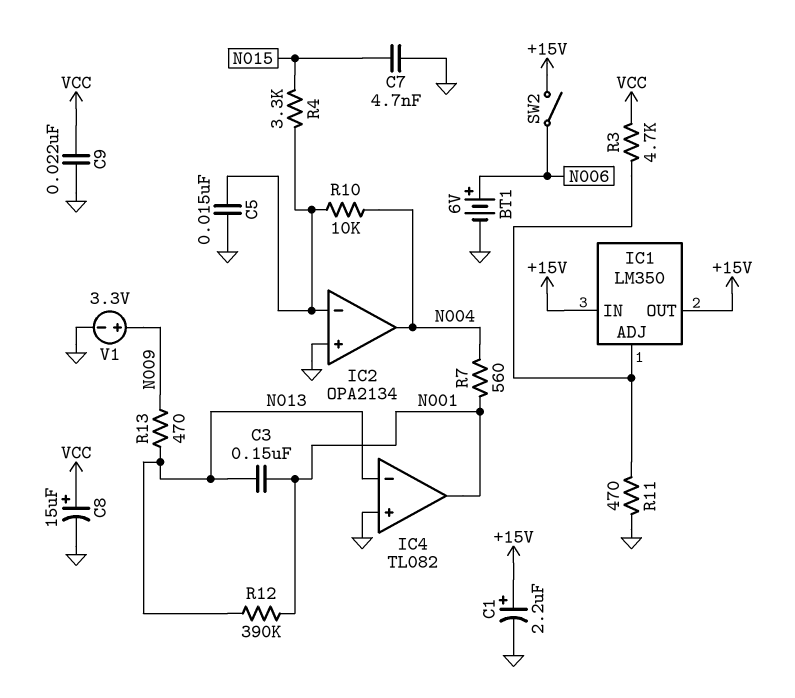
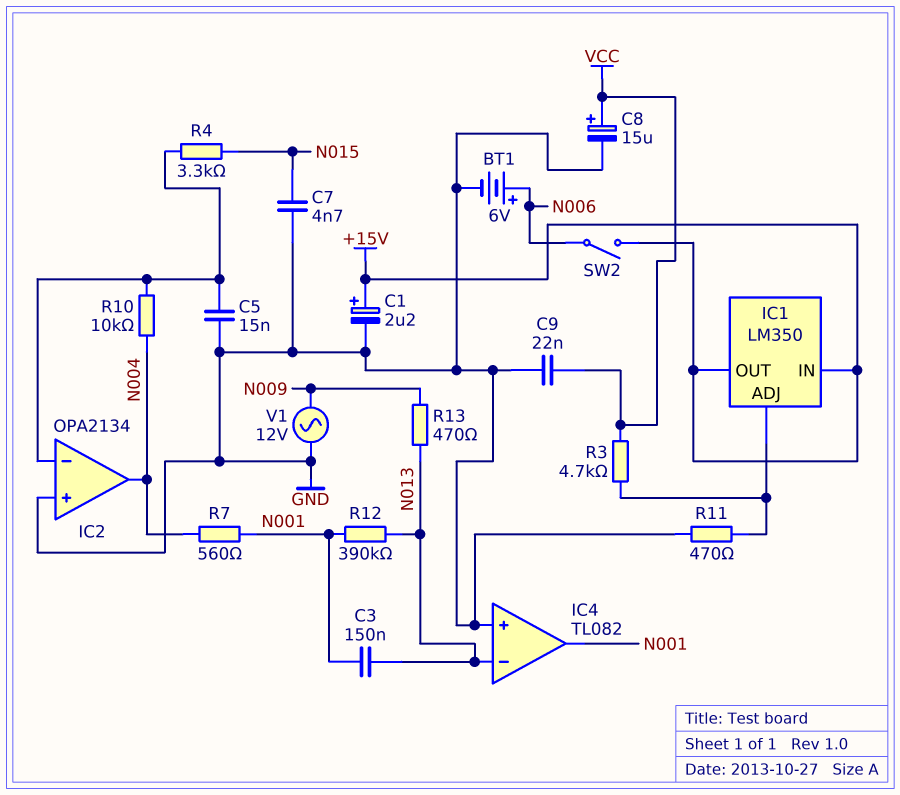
V1: 3.3V (plus N009, minus GND) -> AC 12V (GND, N009)

